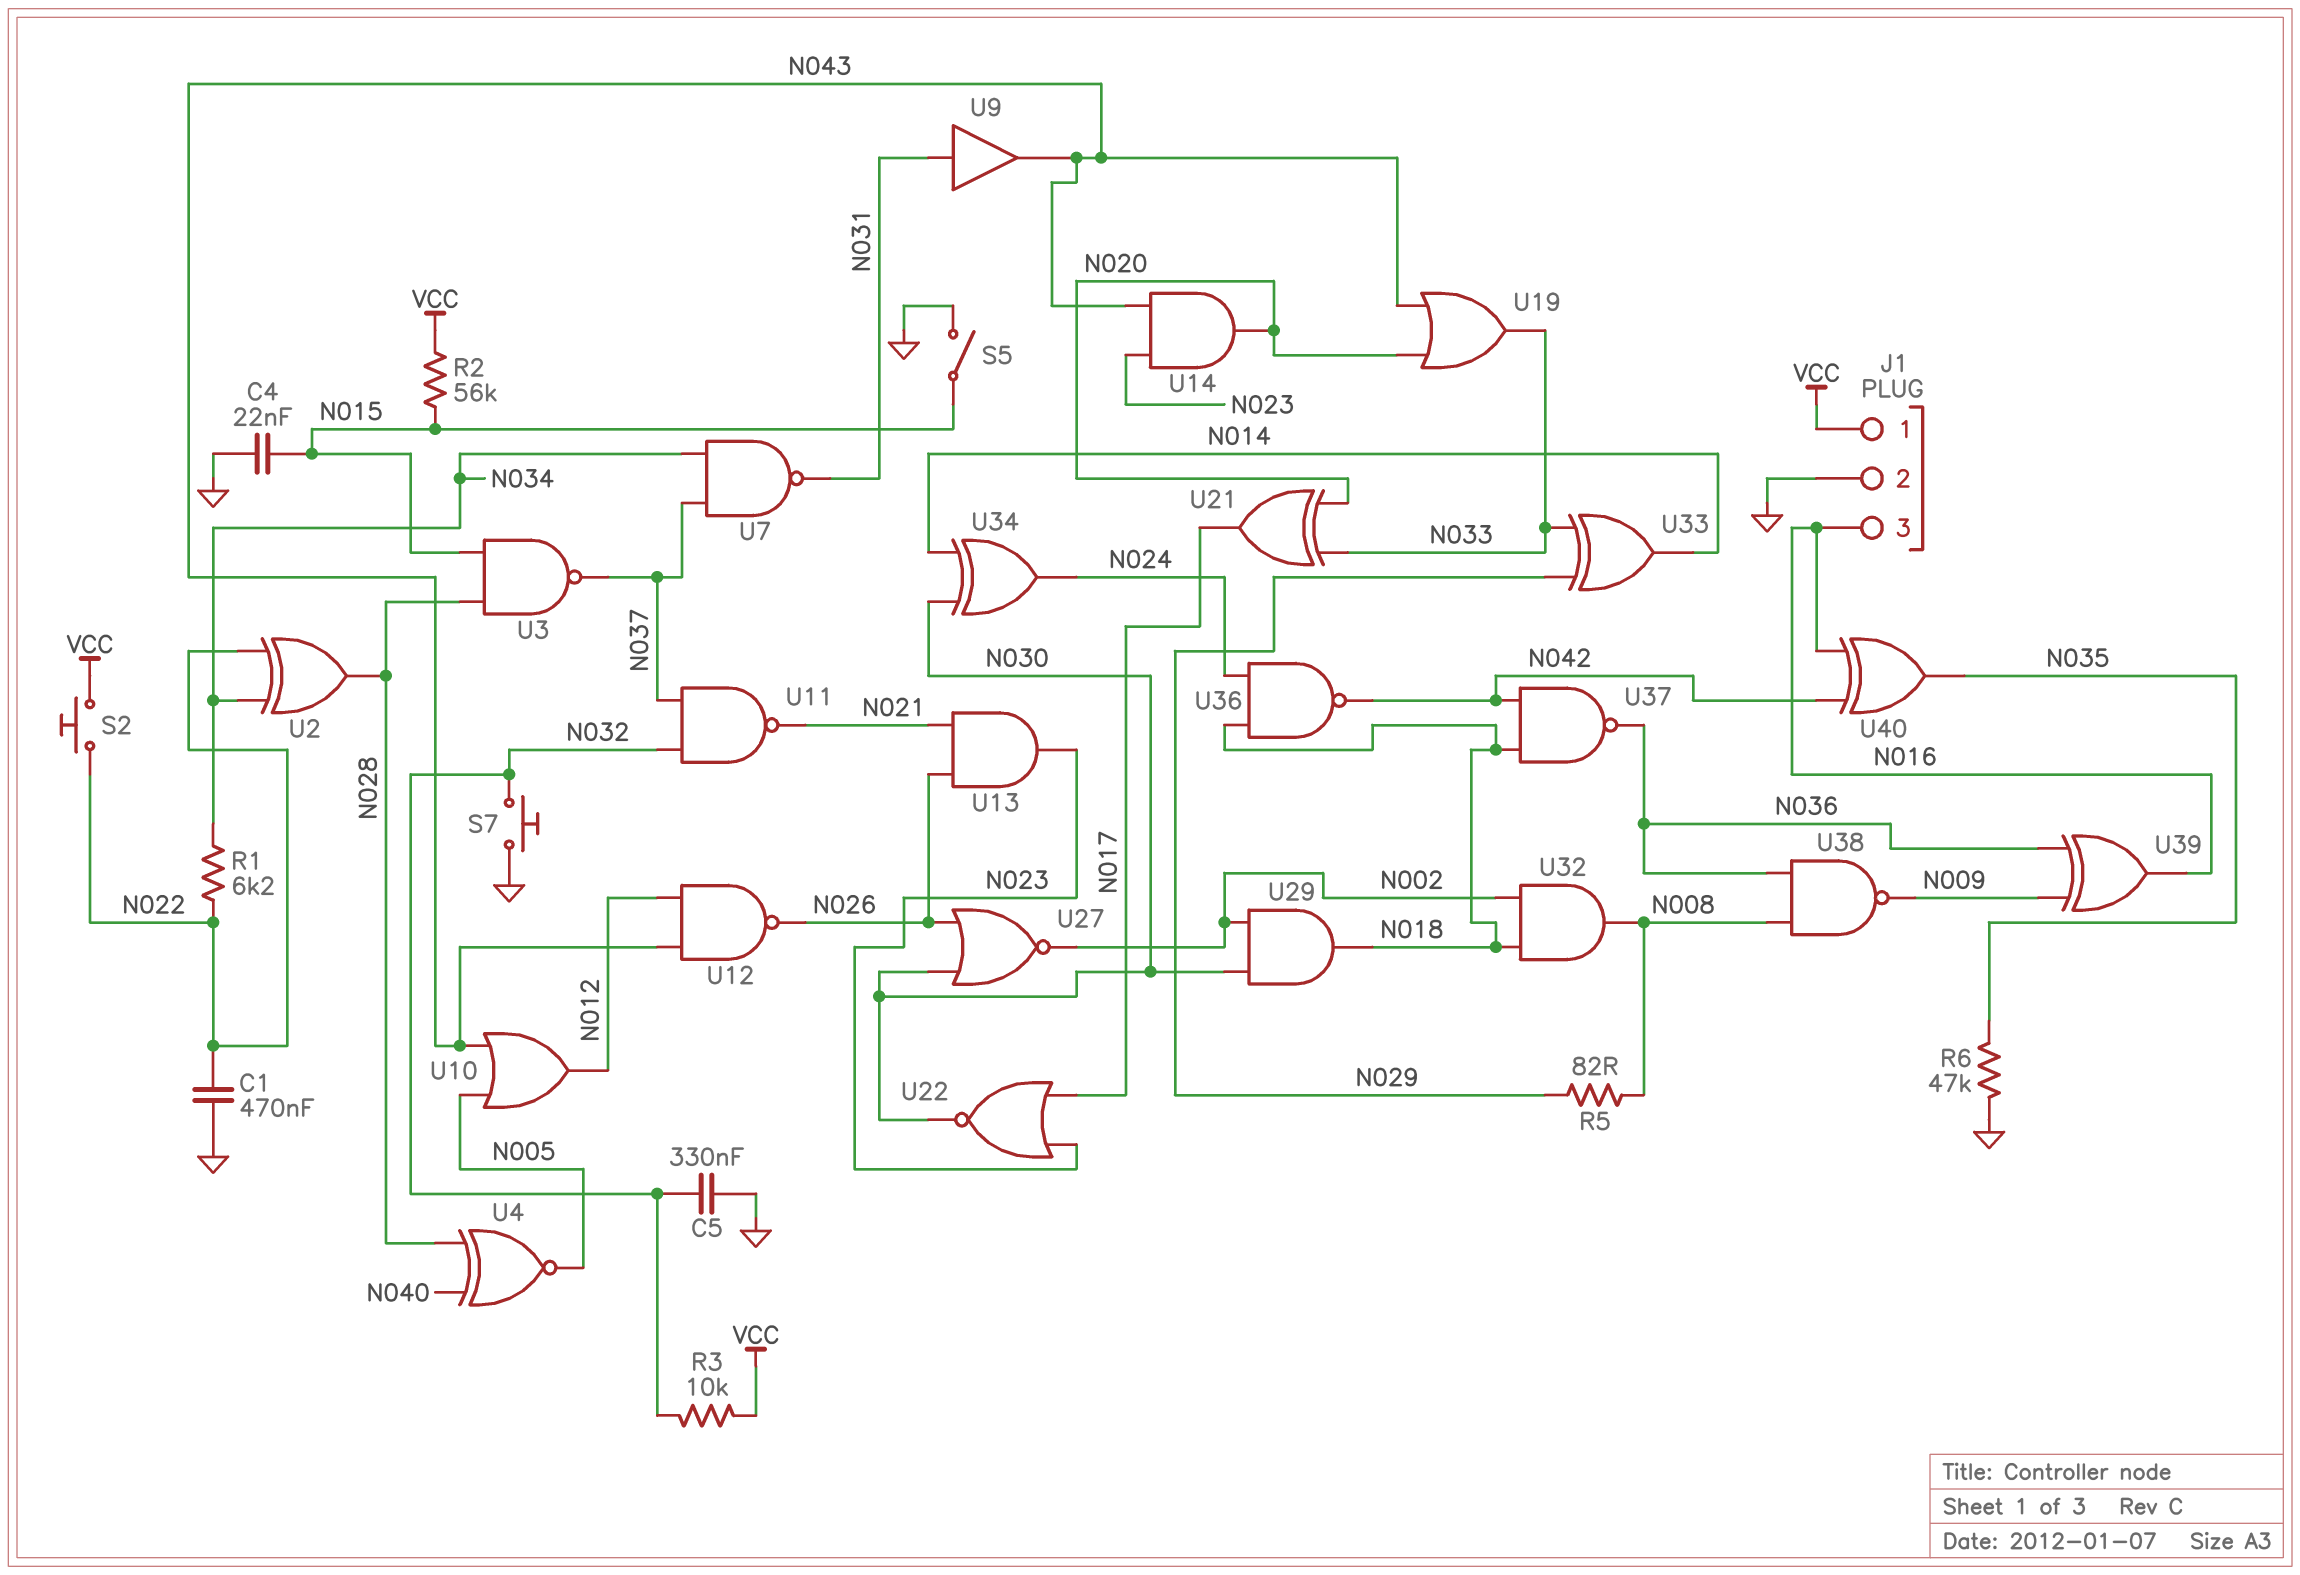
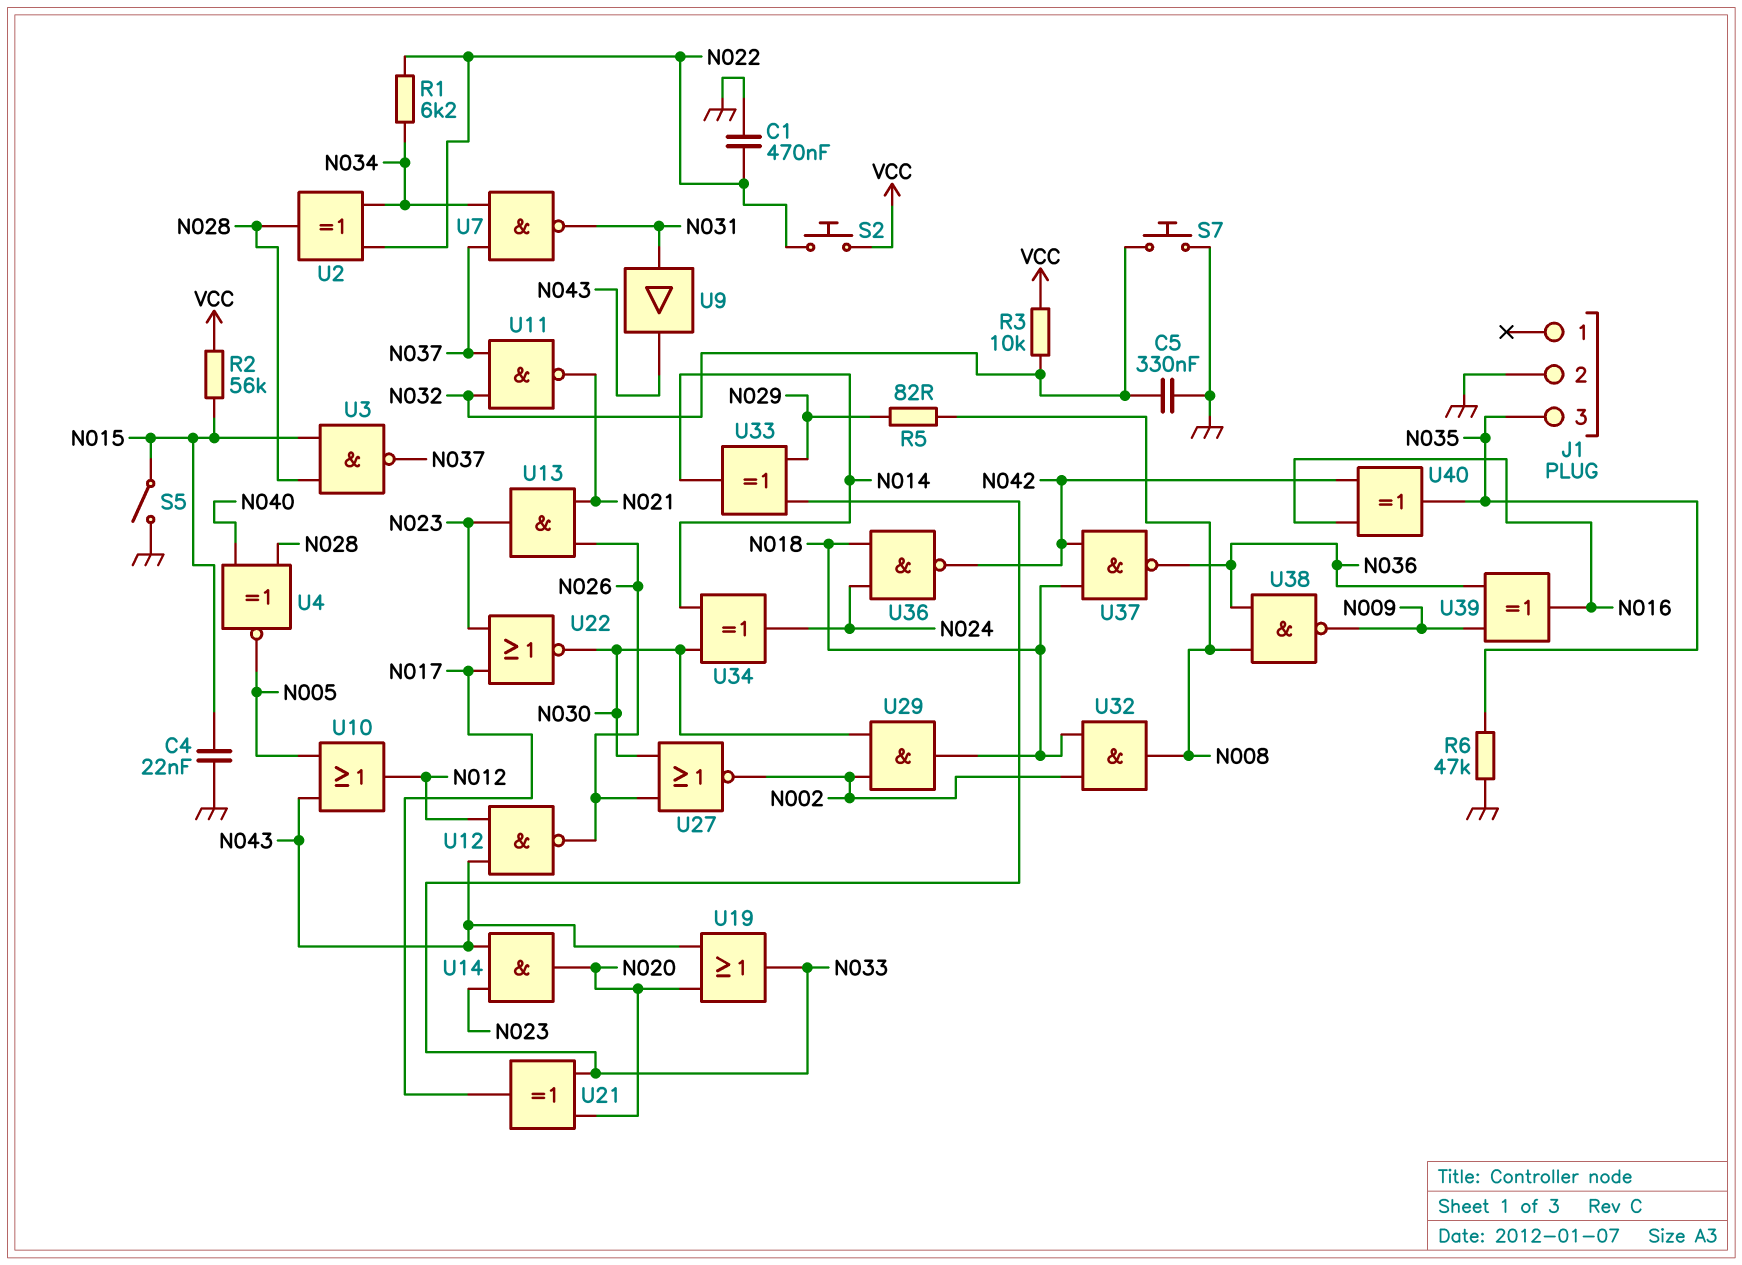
J1 pin 1: VCC -> none
J1 pin 3: N016 -> N035

